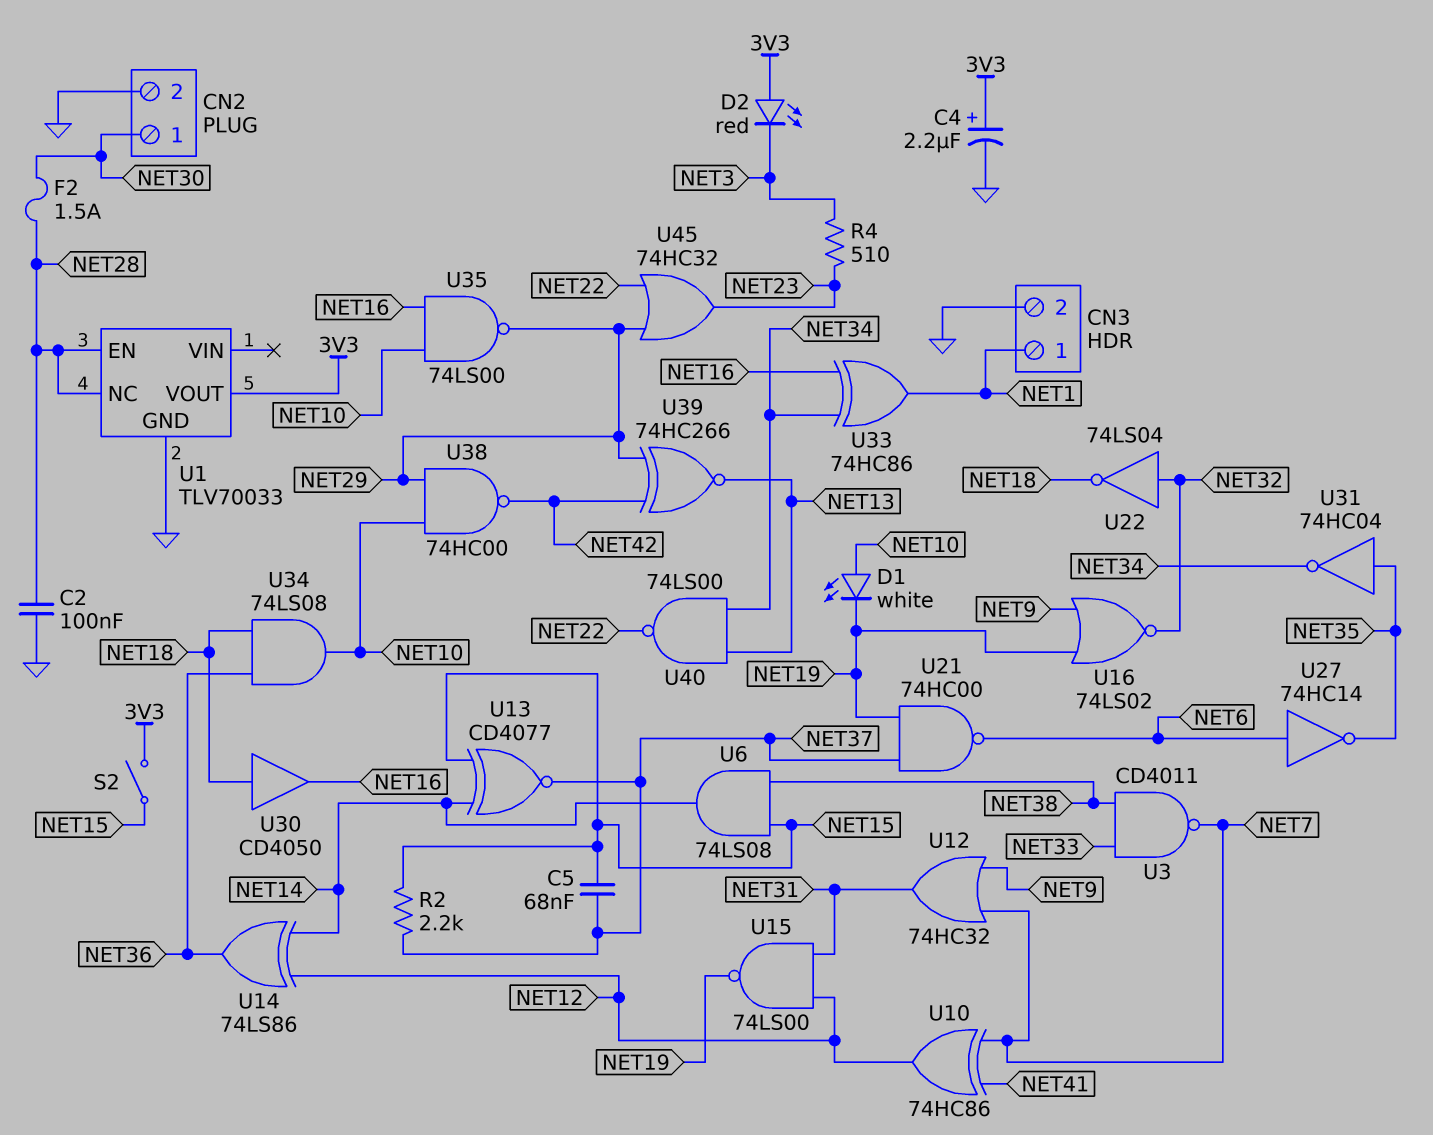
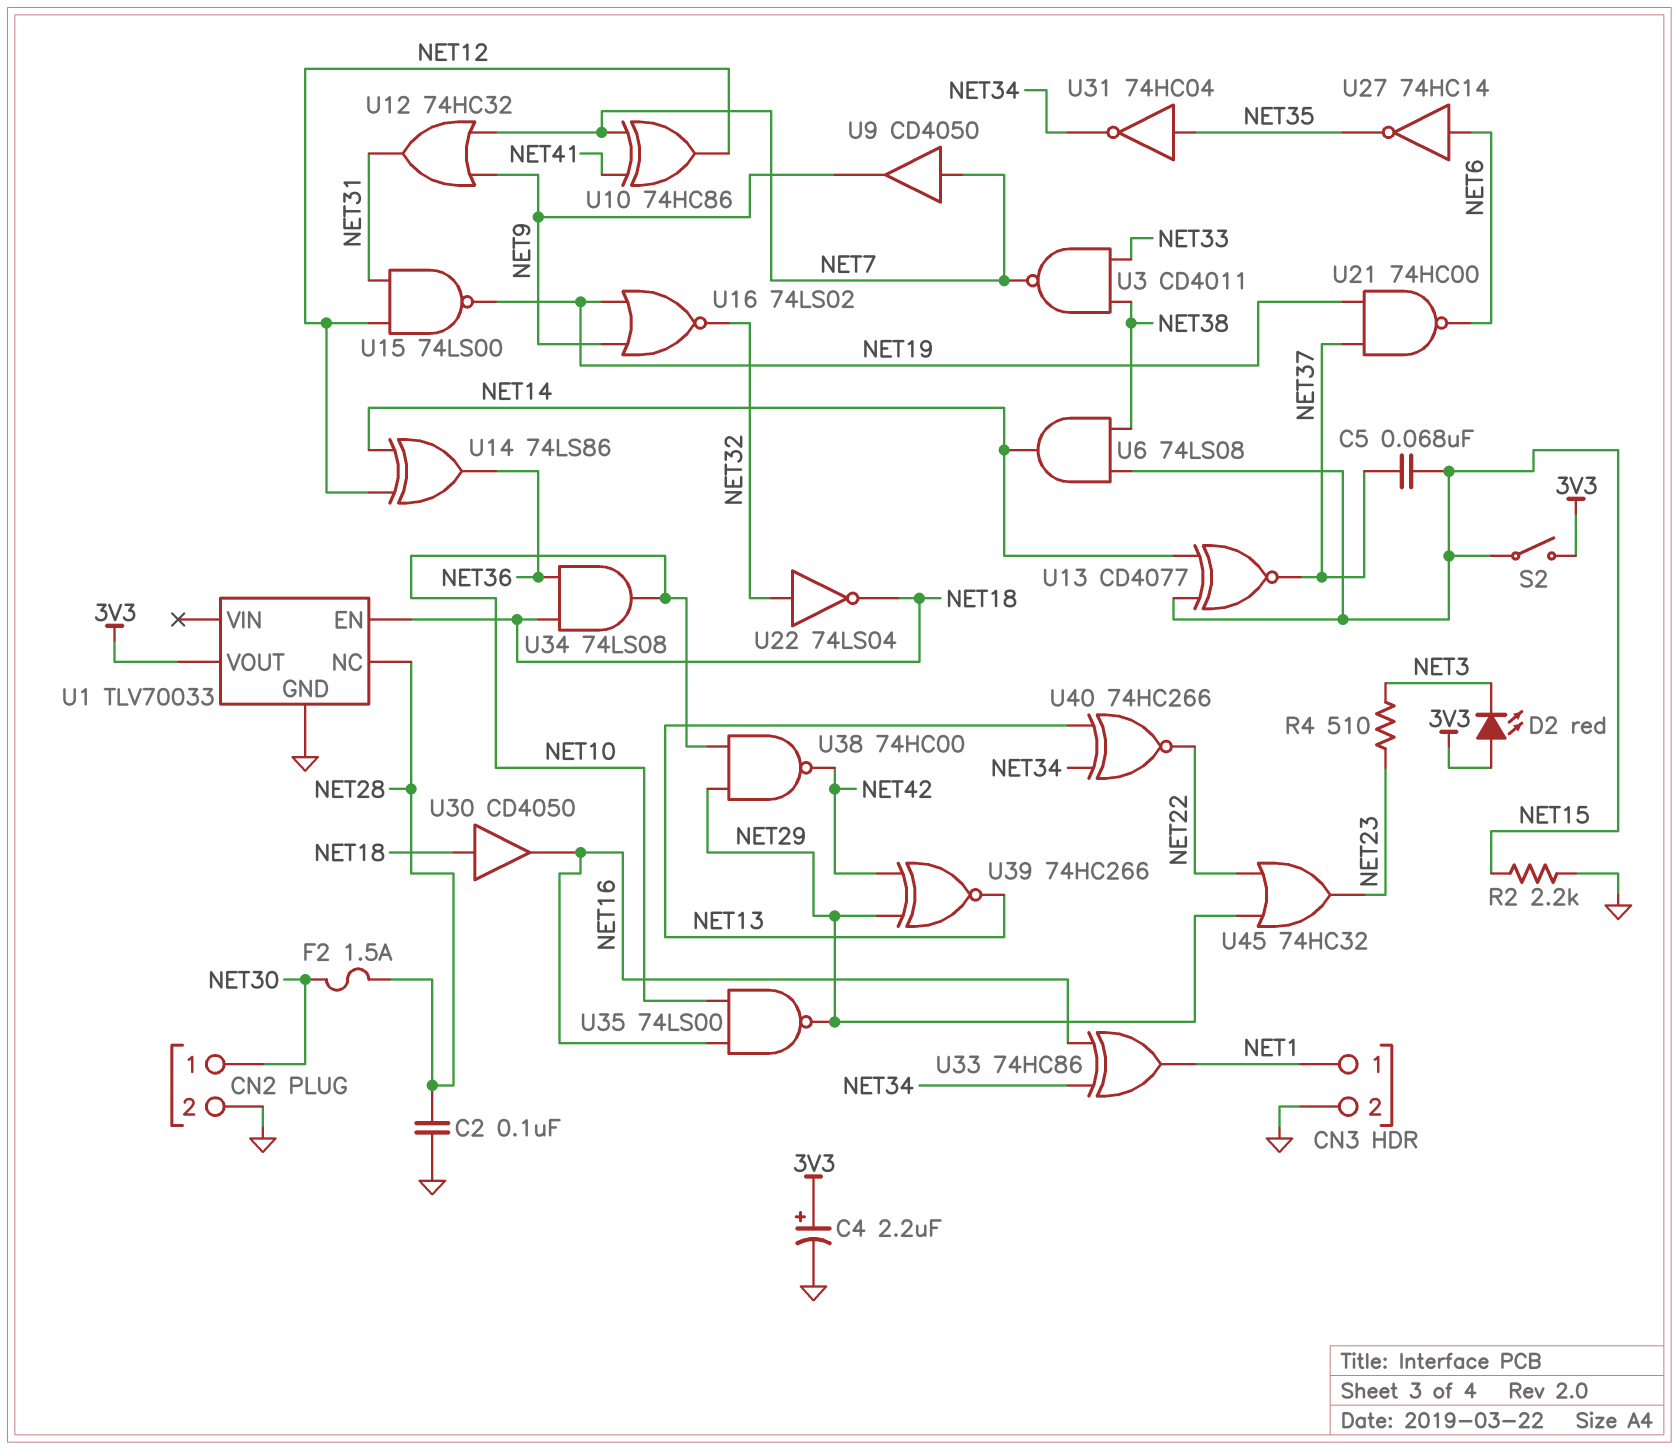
D1: LED white (A NET10, K NET19) -> none
R2: 2.2k (NET15, NET37) -> 2.2k (GND, NET15)
U1 pin EN: NET28 -> NET18
U9: none -> buffer CD4050 (in NET7, out NET9)
U40: NAND 74LS00 (in NET13, in NET34, out NET22) -> XNOR 74HC266 (in NET13, in NET34, out NET22)

